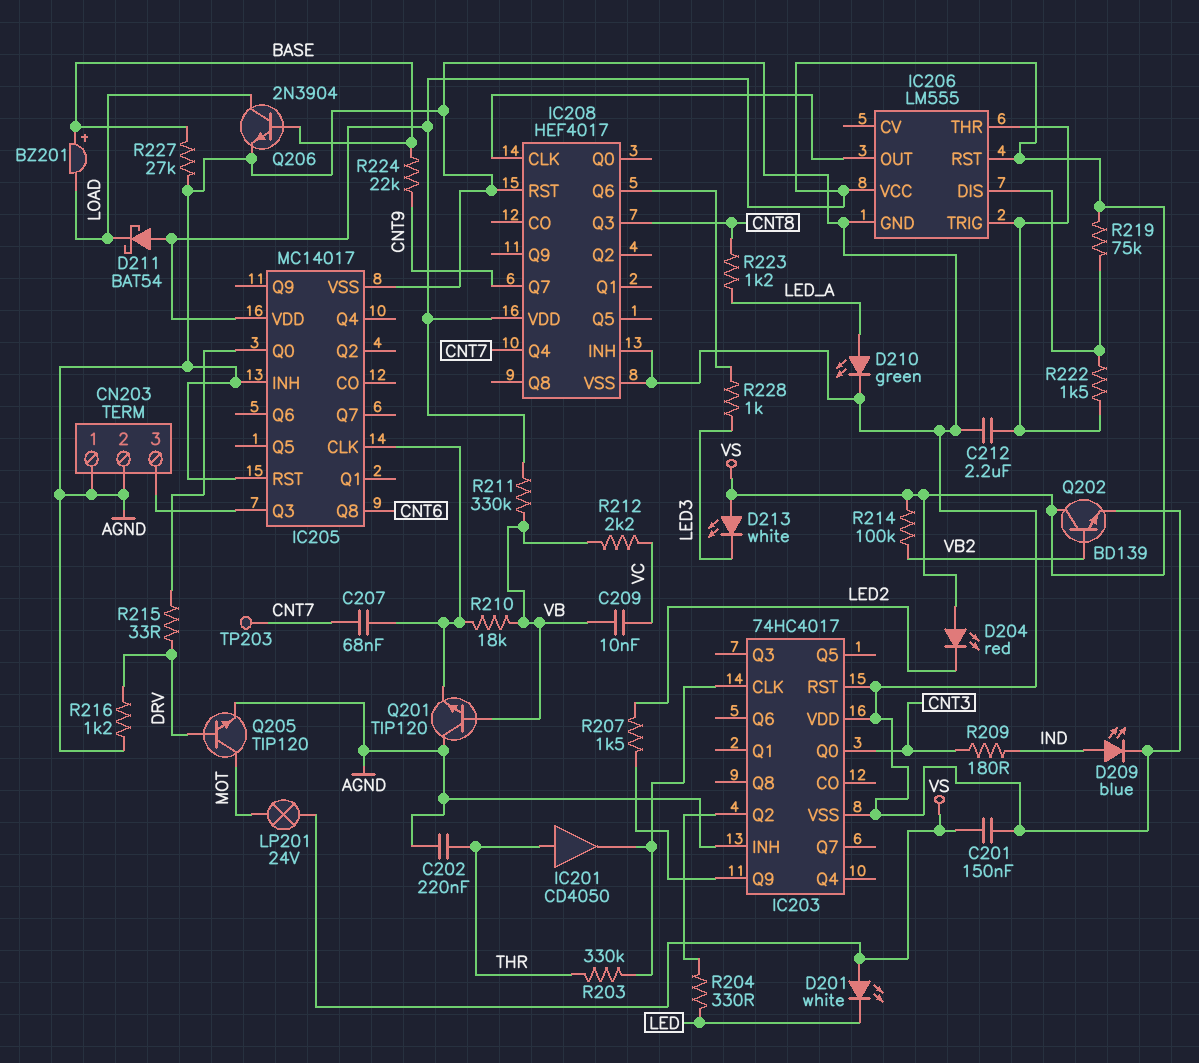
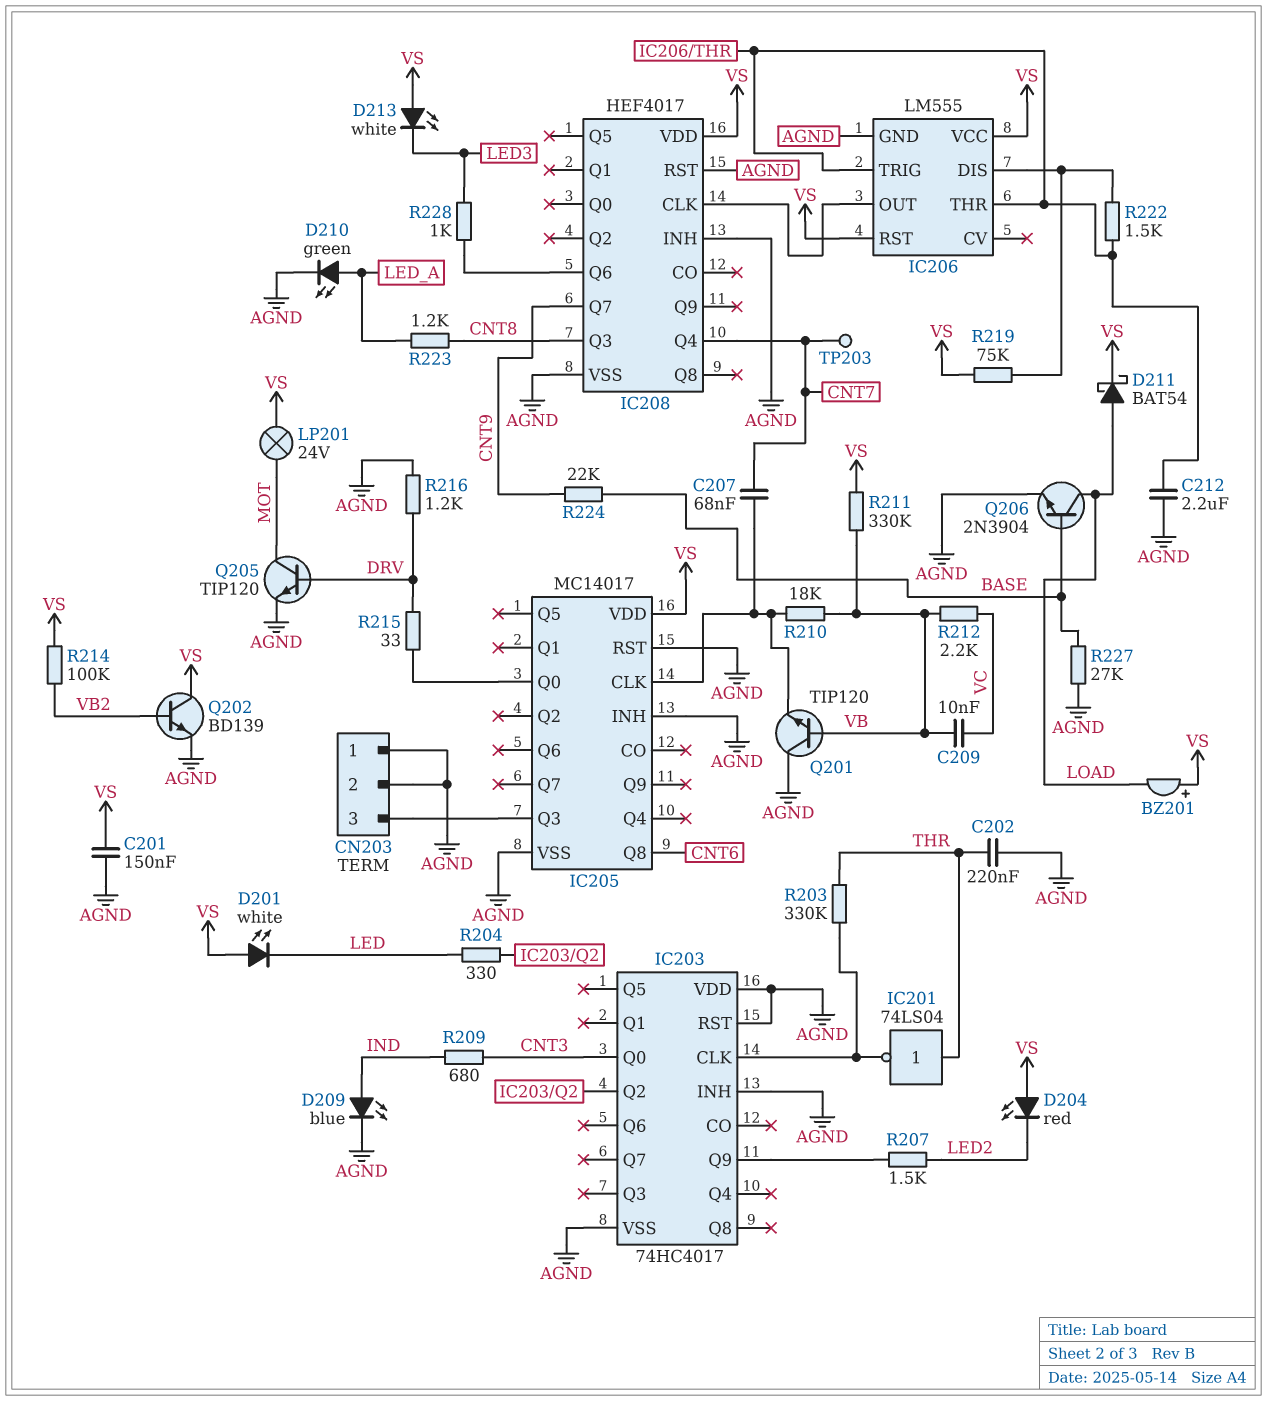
BZ201: buzzer (plus BASE, minus LOAD) -> buzzer (plus VS, minus LOAD)
D211: schottky BAT54 (A VS, K LOAD) -> schottky BAT54 (A LOAD, K VS)
IC201: buffer CD4050 (in THR, out IC203/CLK) -> NOT 74LS04 (in THR, out IC203/CLK)
R209: 180 (CNT3, IND) -> 680 (CNT3, IND)

